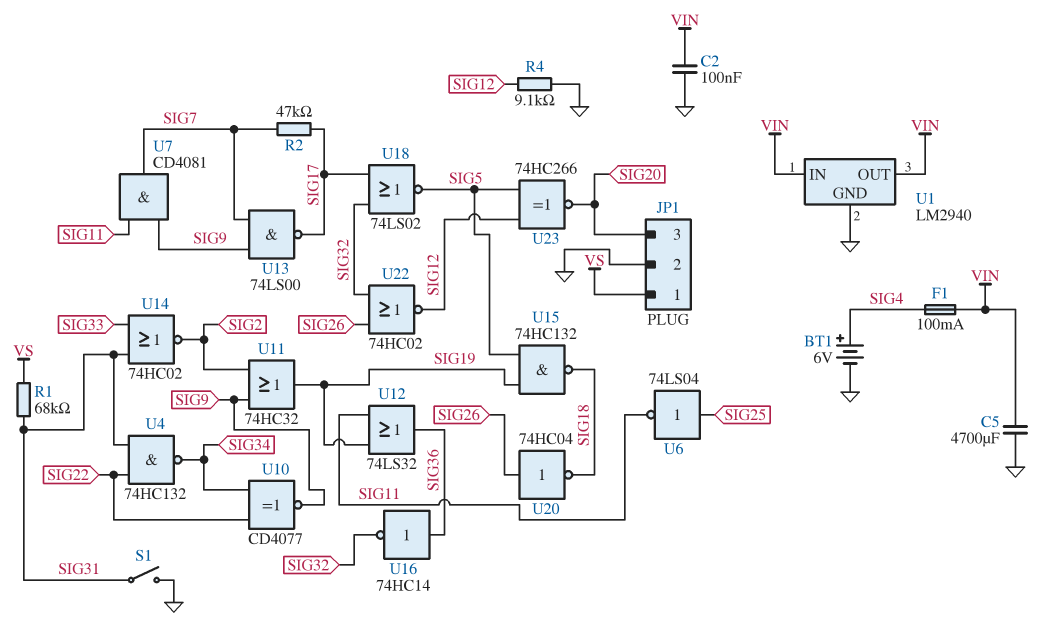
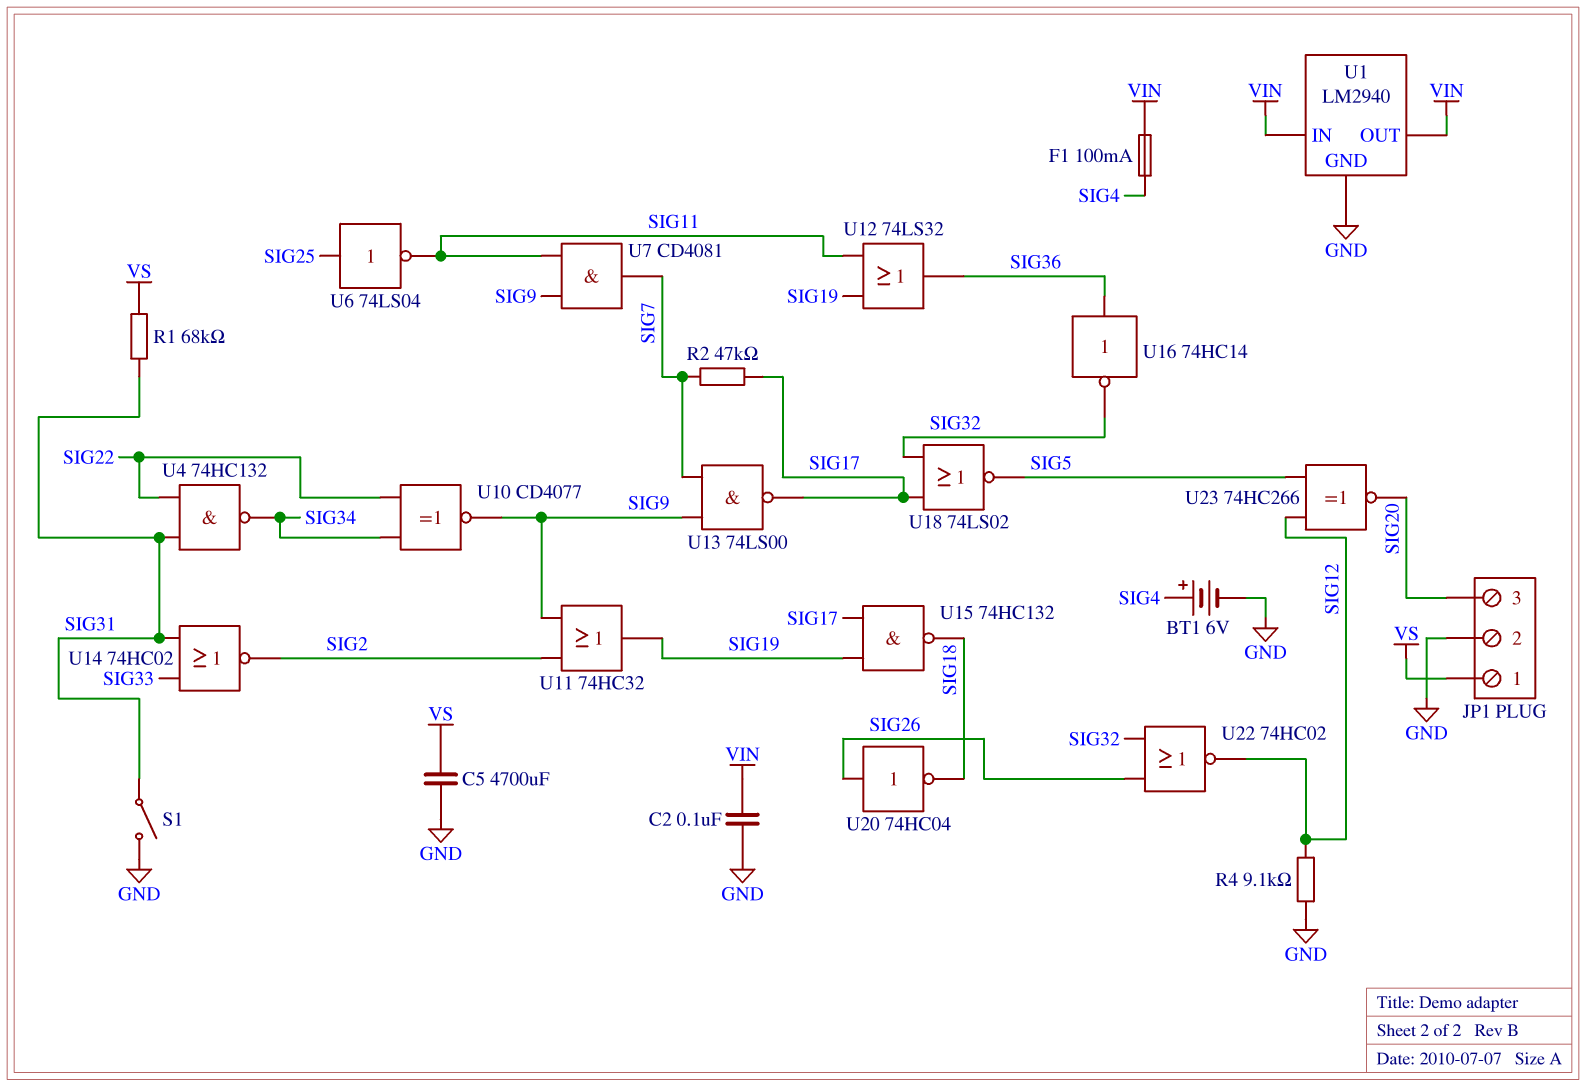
C5: 4700uF (GND, VIN) -> 4700uF (GND, VS)
U15: NAND 74HC132 (in SIG5, in SIG19, out SIG18) -> NAND 74HC132 (in SIG17, in SIG19, out SIG18)

